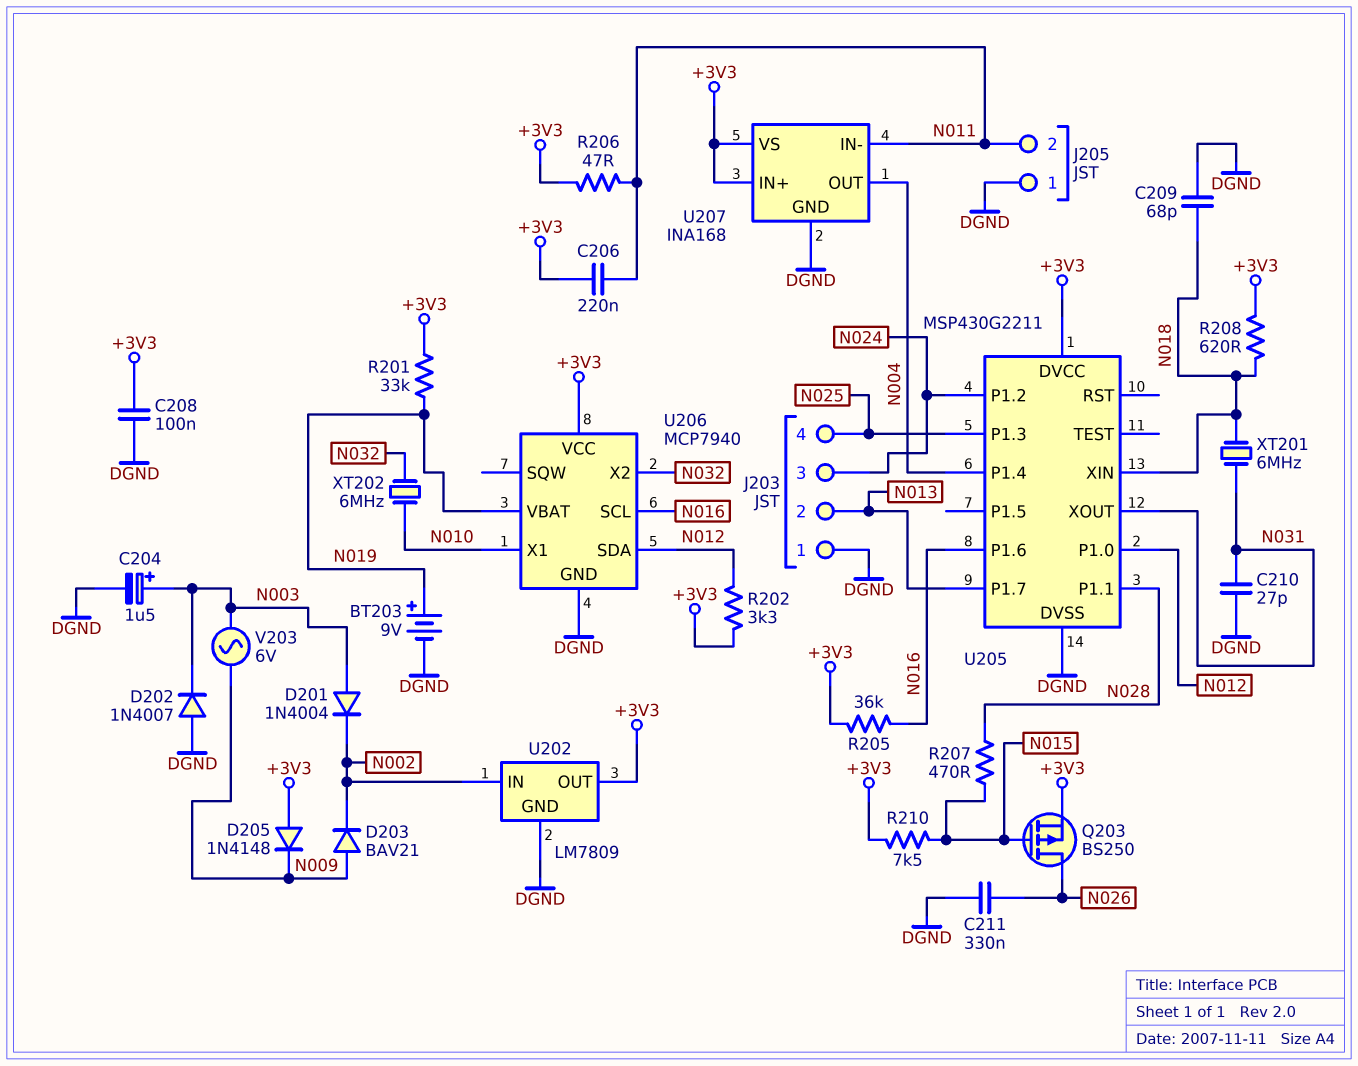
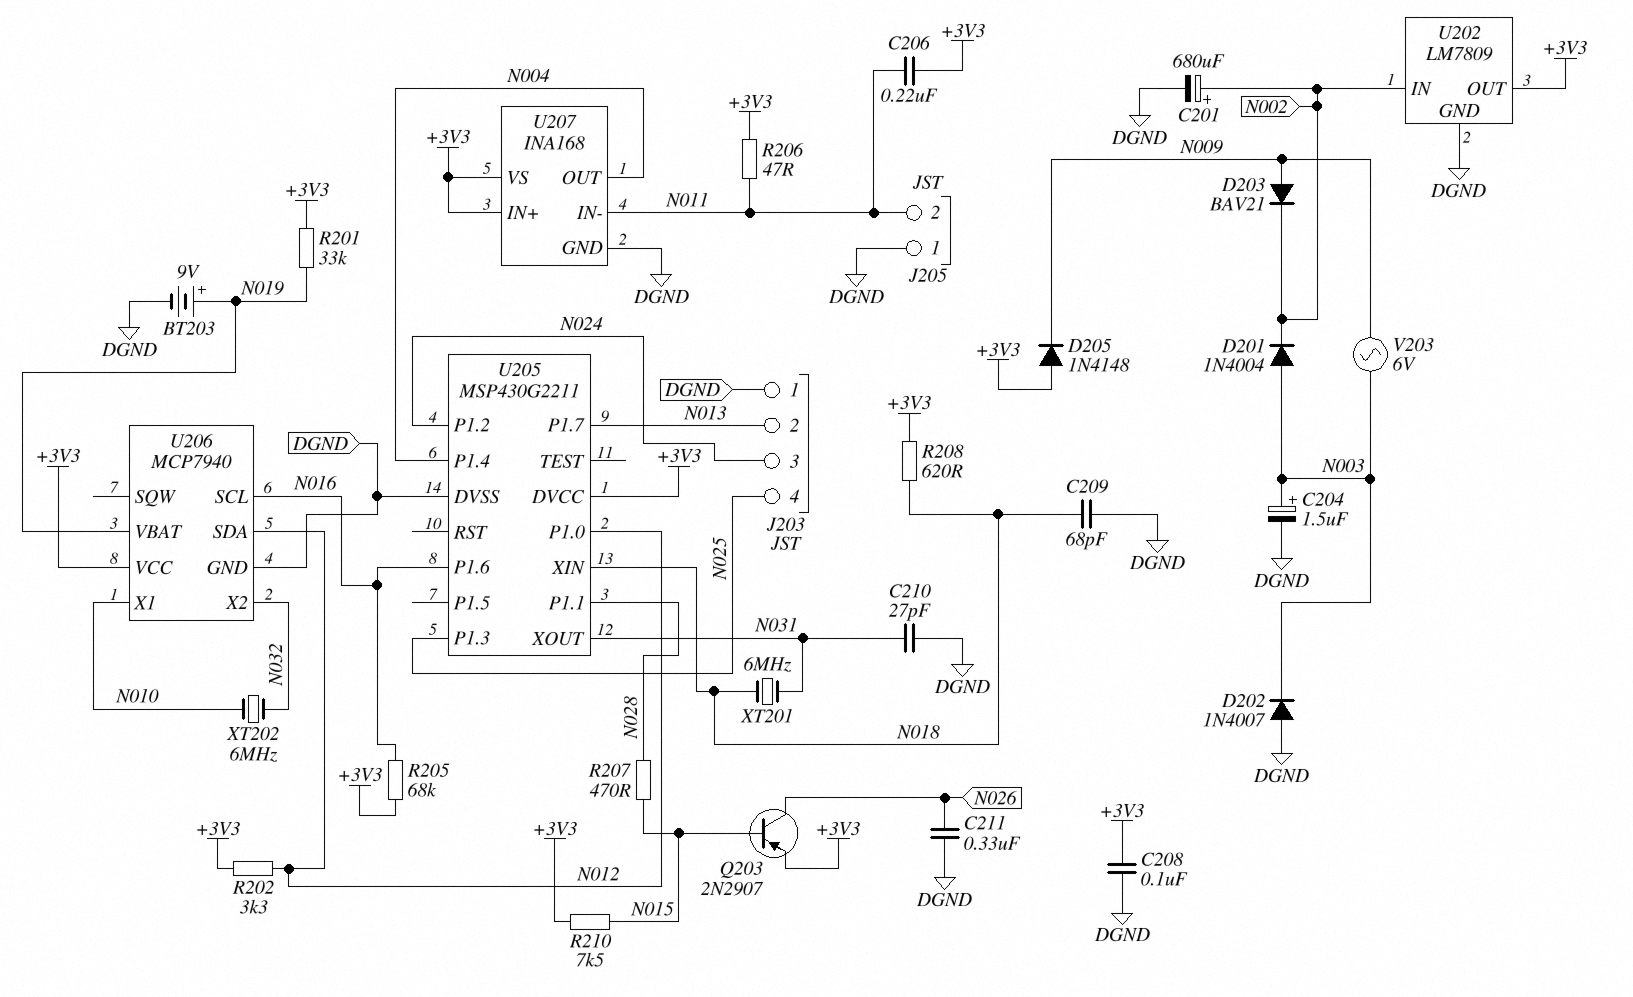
C201: none -> 680uF (plus N002, minus DGND)
Q203: PMOS BS250 (G N015, D N026, S +3V3) -> PNP 2N2907 (B N015, C N026, E +3V3)
R205: 36k (+3V3, N016) -> 68k (+3V3, N016)

